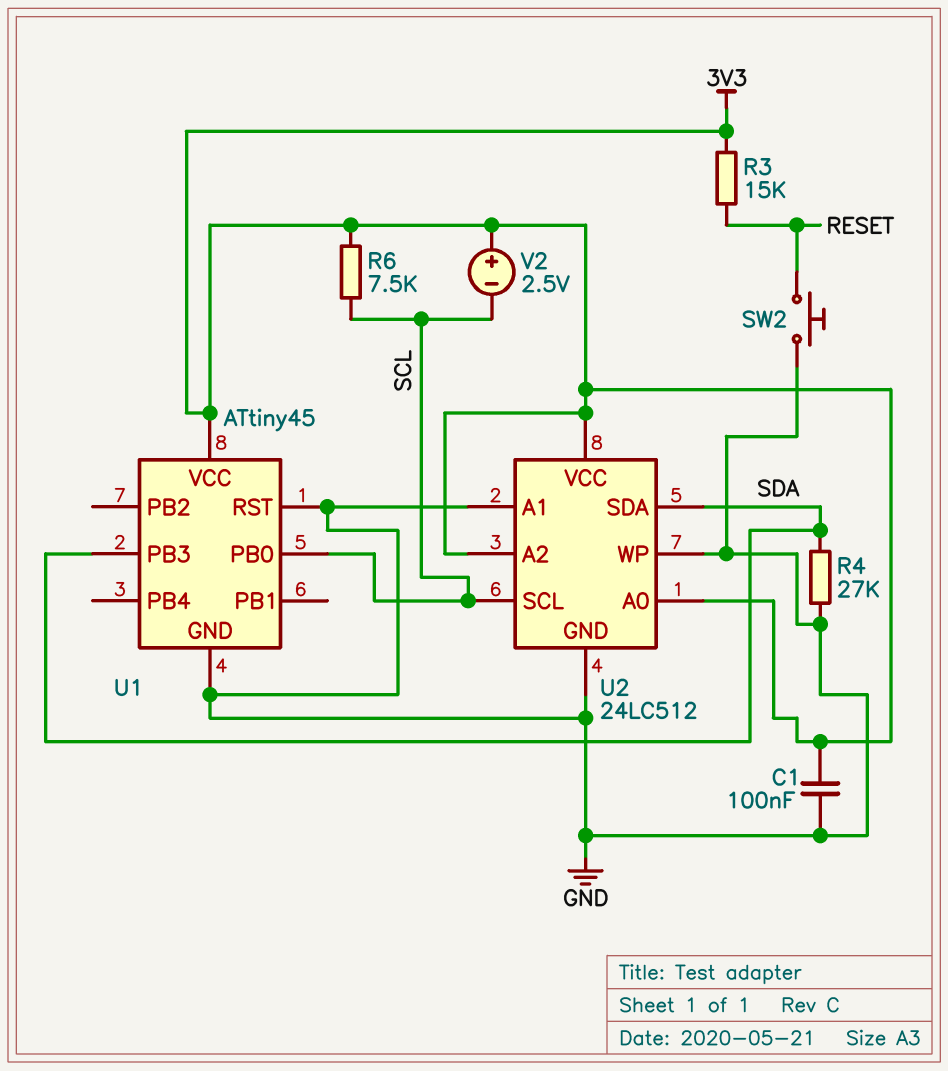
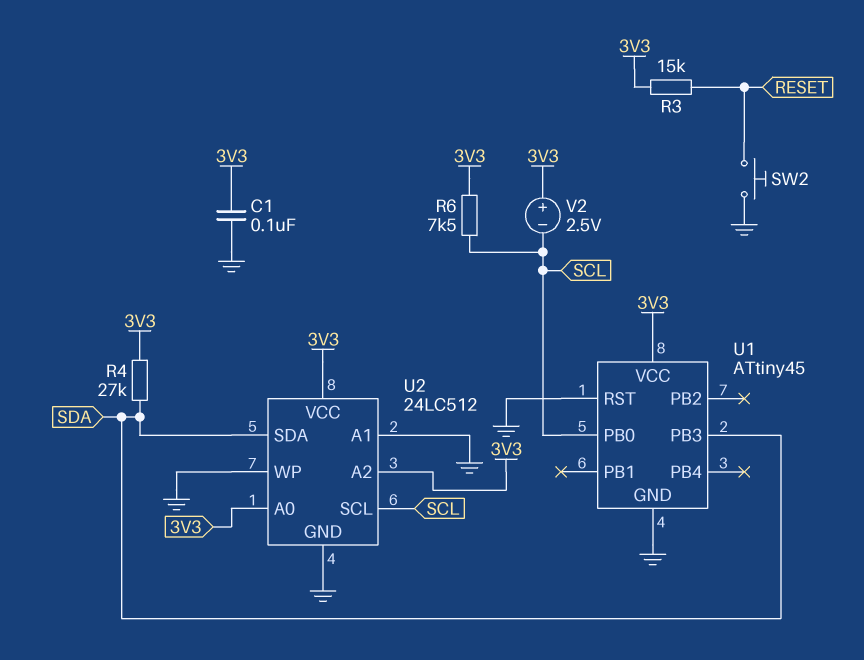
R4: 27k (GND, SDA) -> 27k (3V3, SDA)

